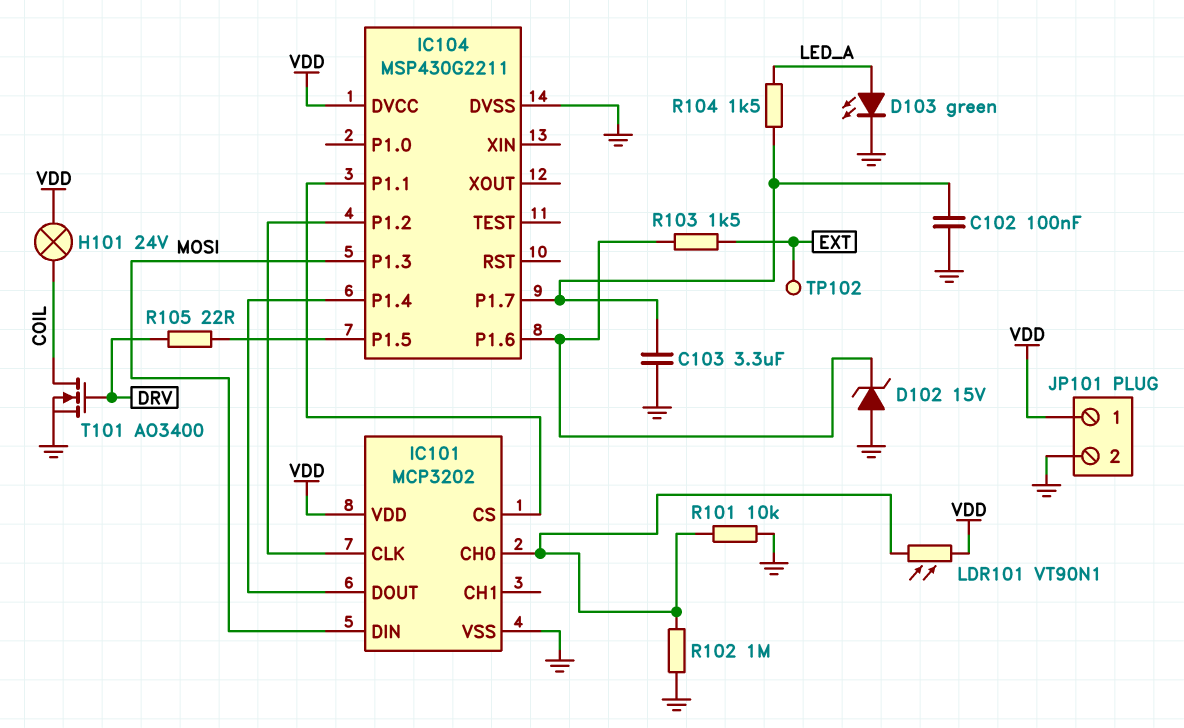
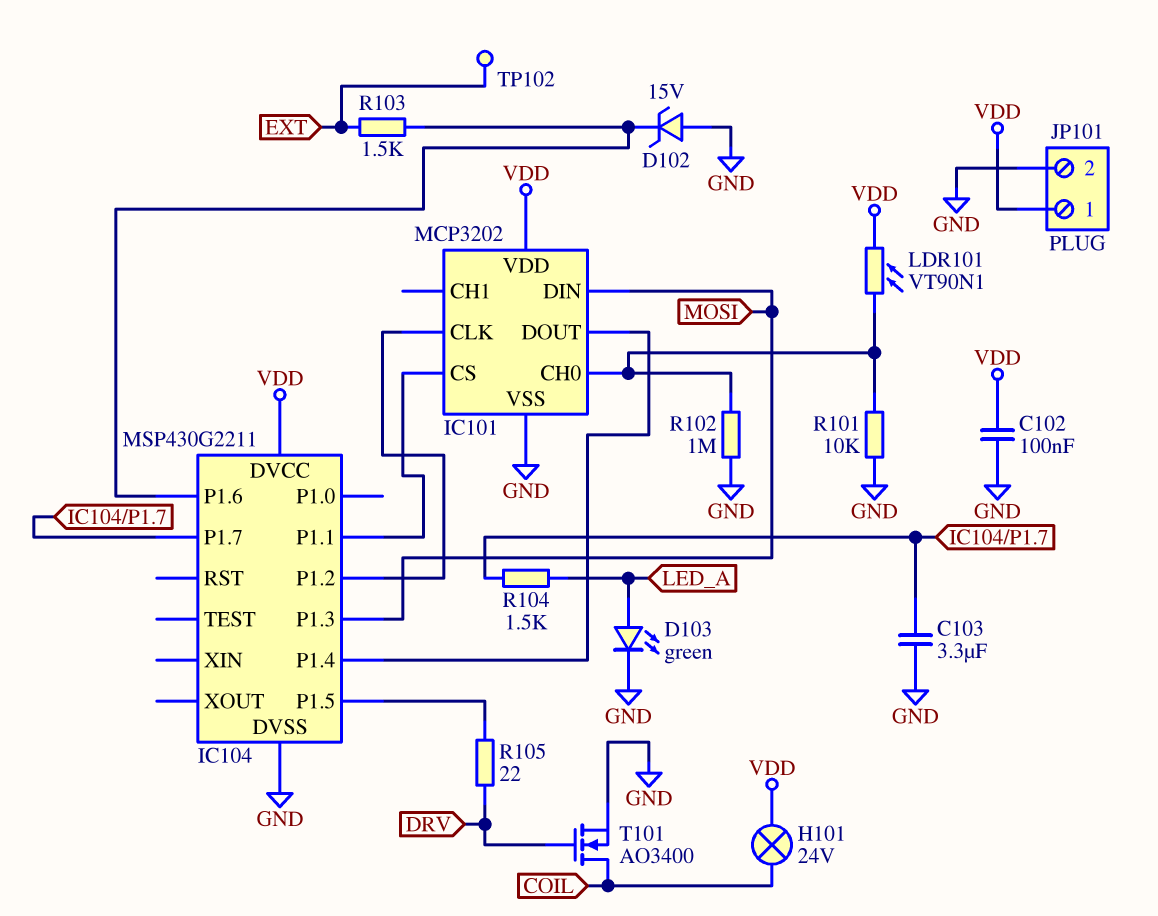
C102: 100nF (GND, IC104/P1.7) -> 100nF (GND, VDD)

